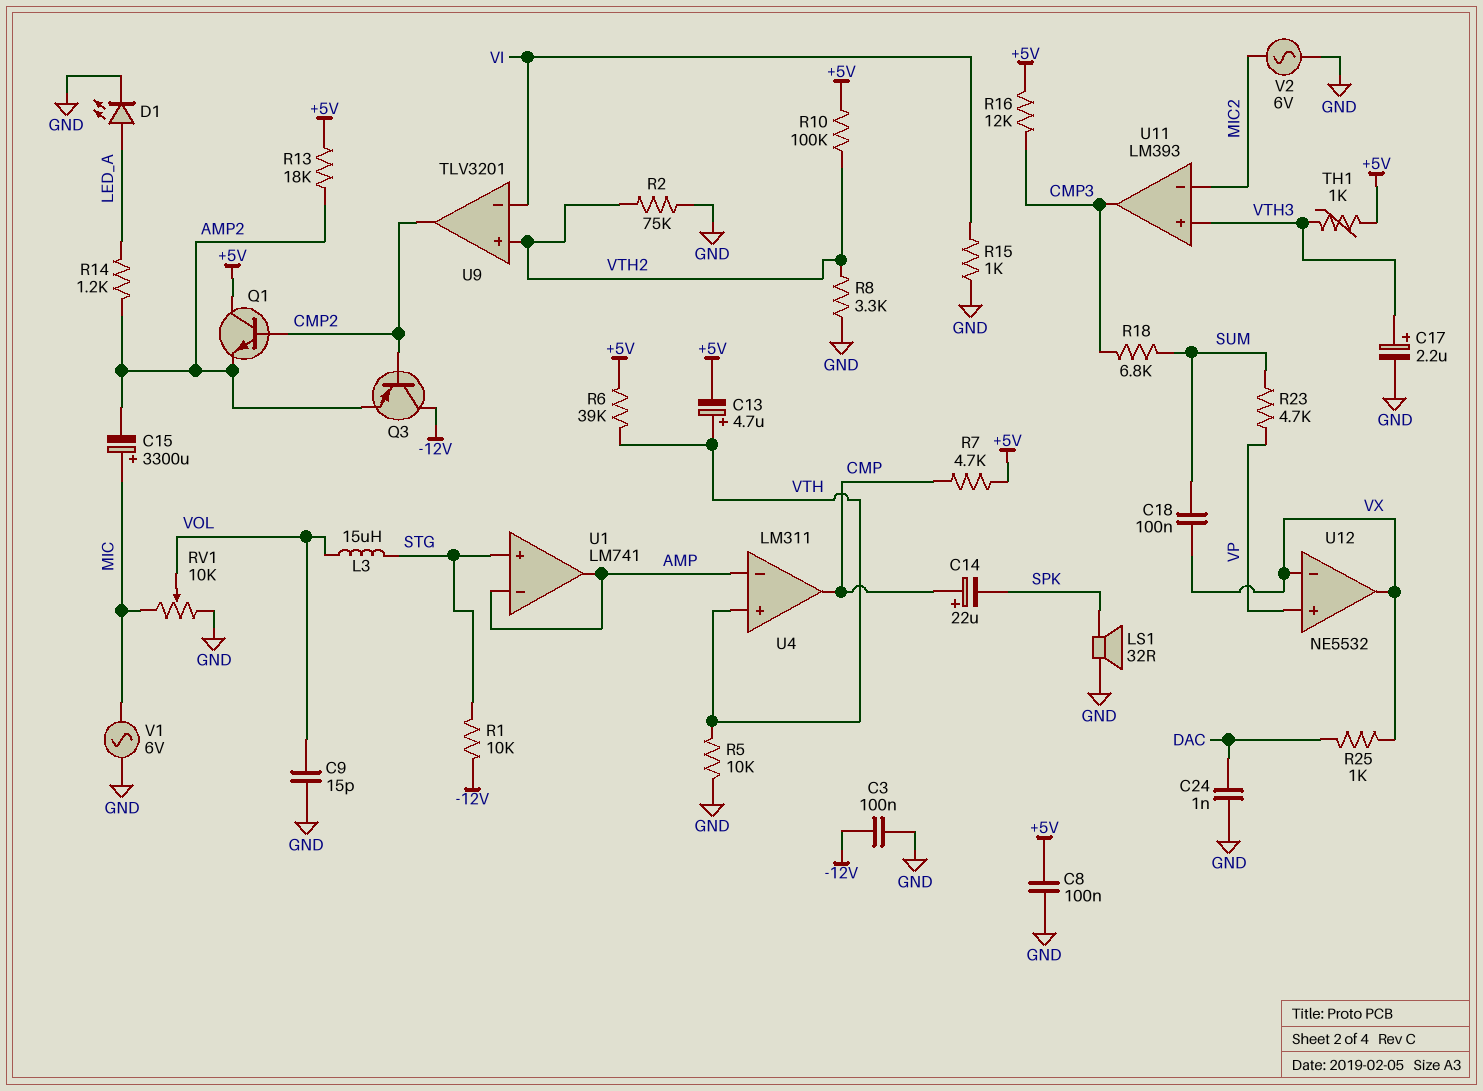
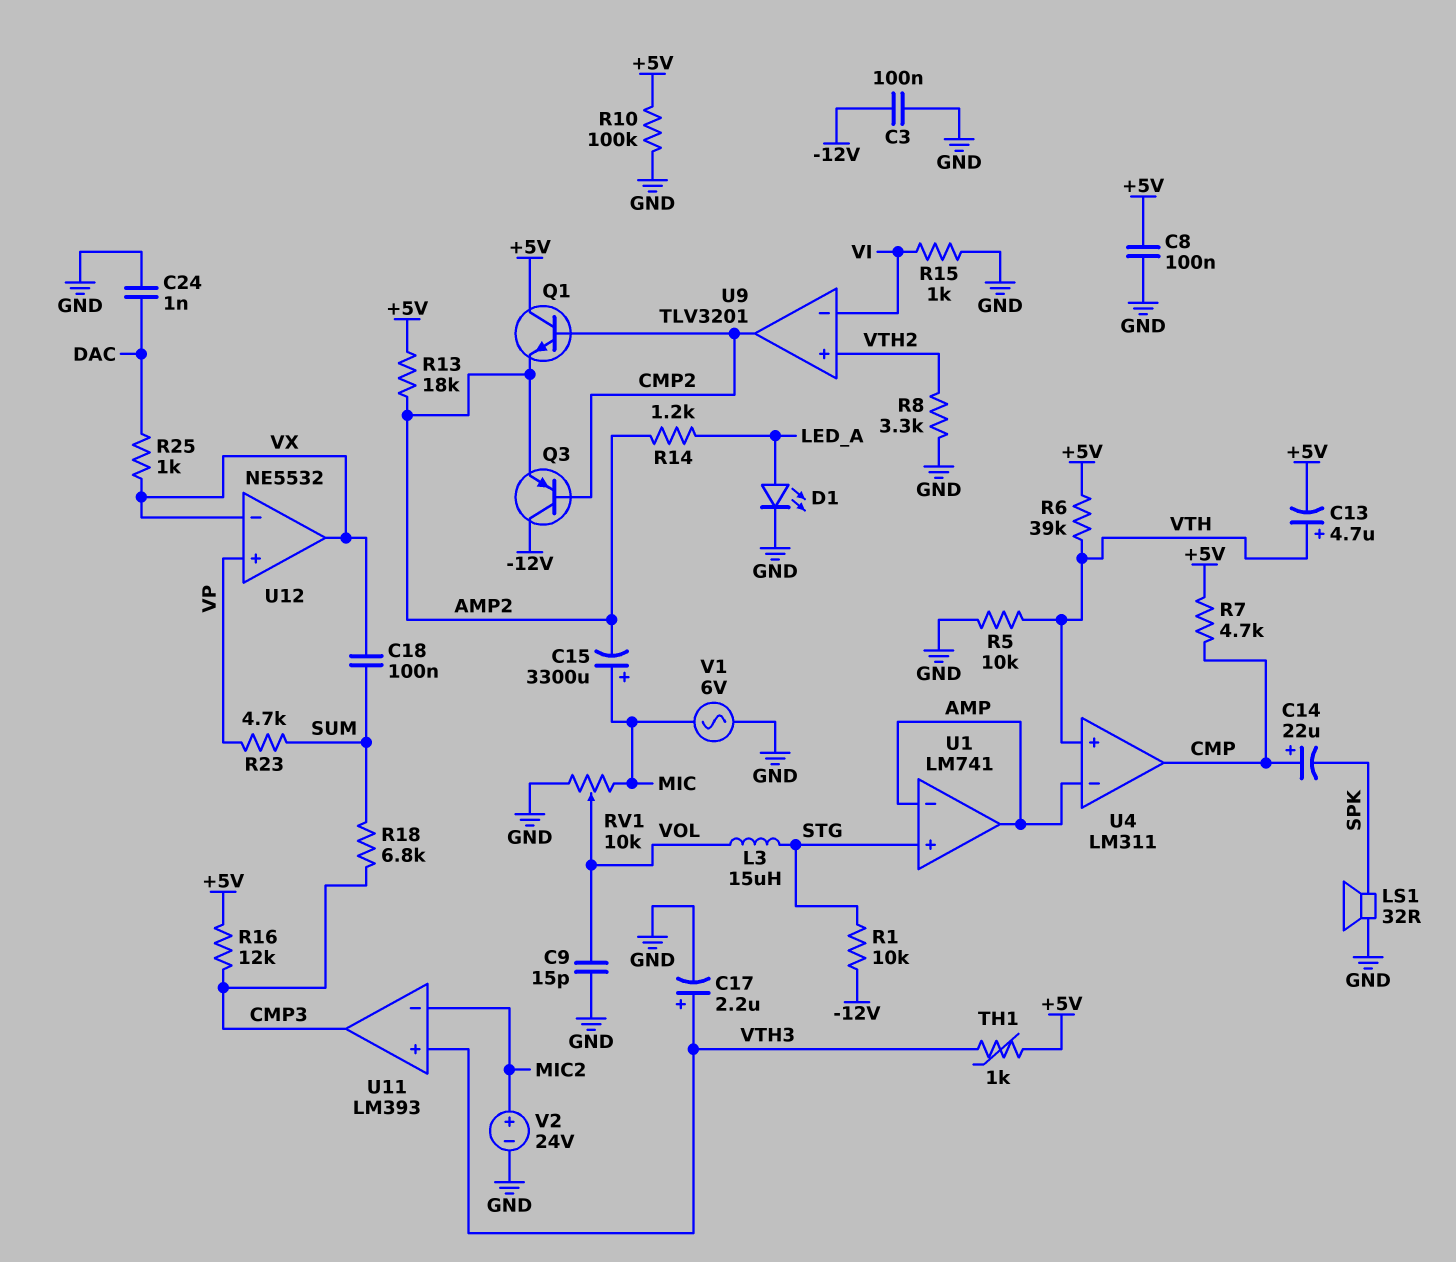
R2: 75k (GND, VTH2) -> none
R10: 100k (+5V, VTH2) -> 100k (+5V, GND)
V2: AC 6V (GND, MIC2) -> 24V (plus MIC2, minus GND)

